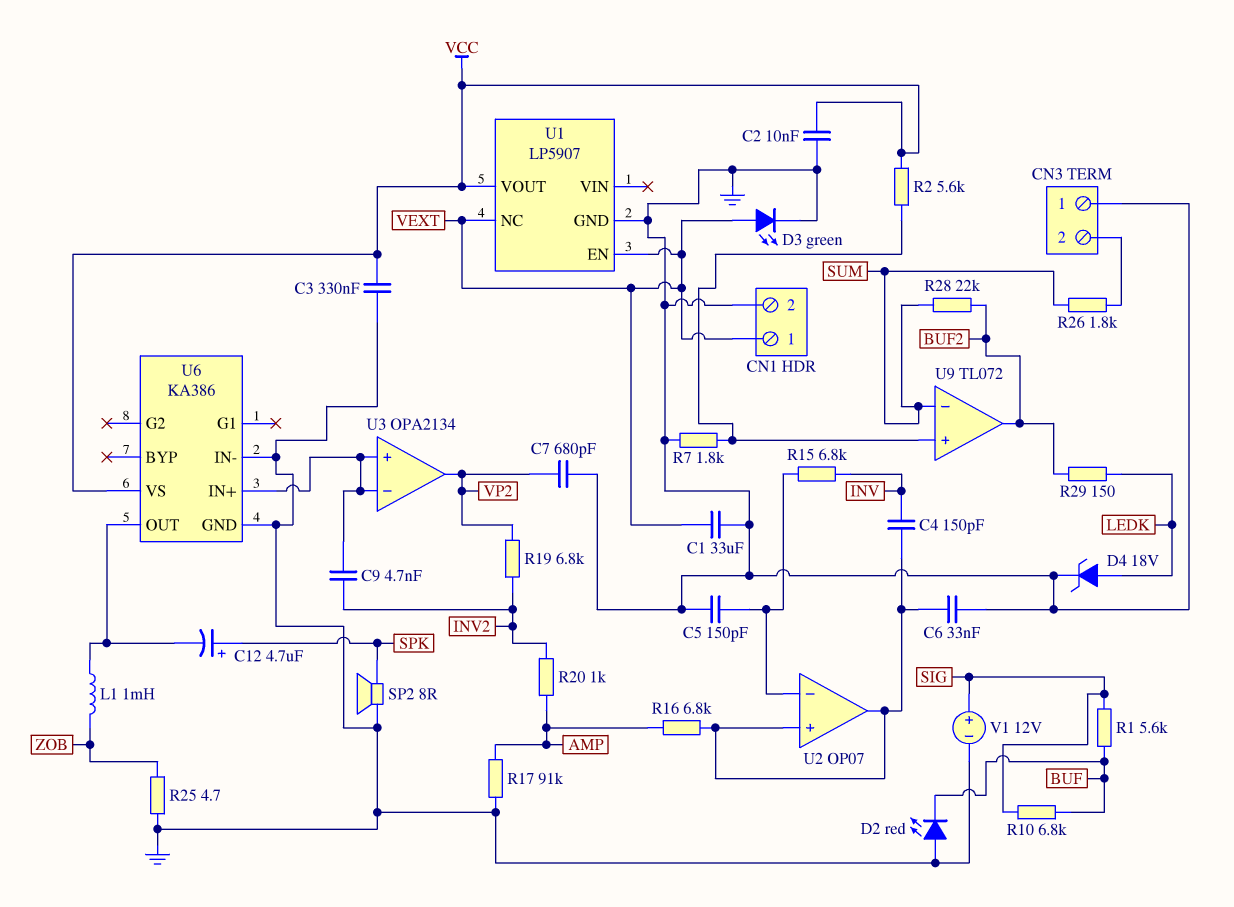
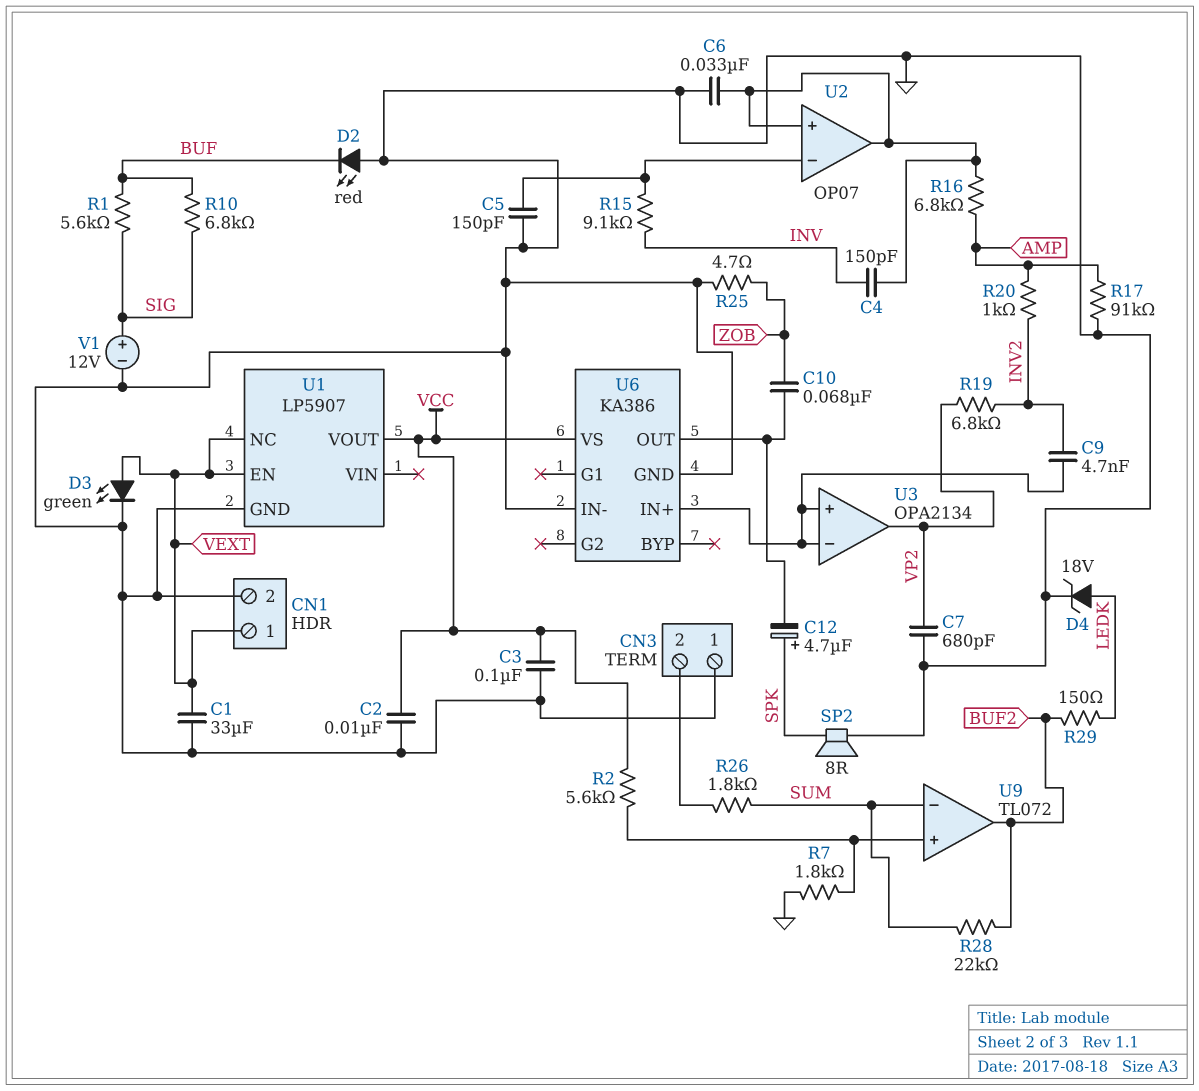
C3: 330nF (GND, VCC) -> 100nF (GND, VCC)
C10: none -> 68nF (U6/OUT, ZOB)
L1: 1mH (U6/OUT, ZOB) -> none
R15: 6.8k (INV, U2/in-) -> 9.1k (INV, U2/in-)

